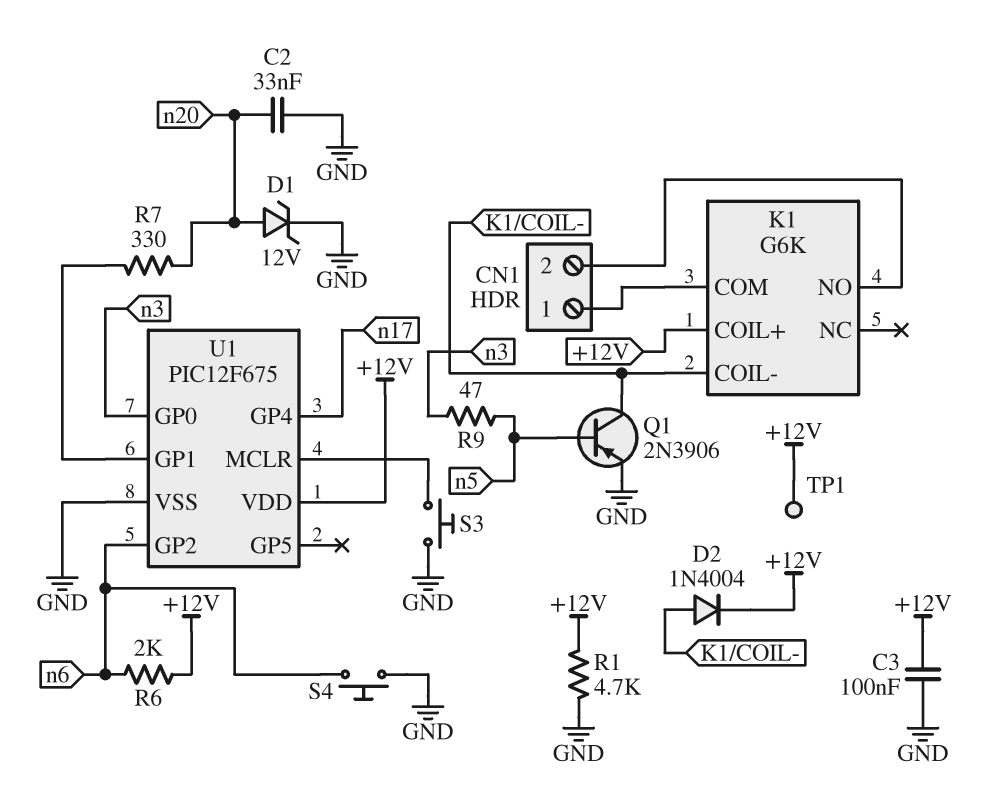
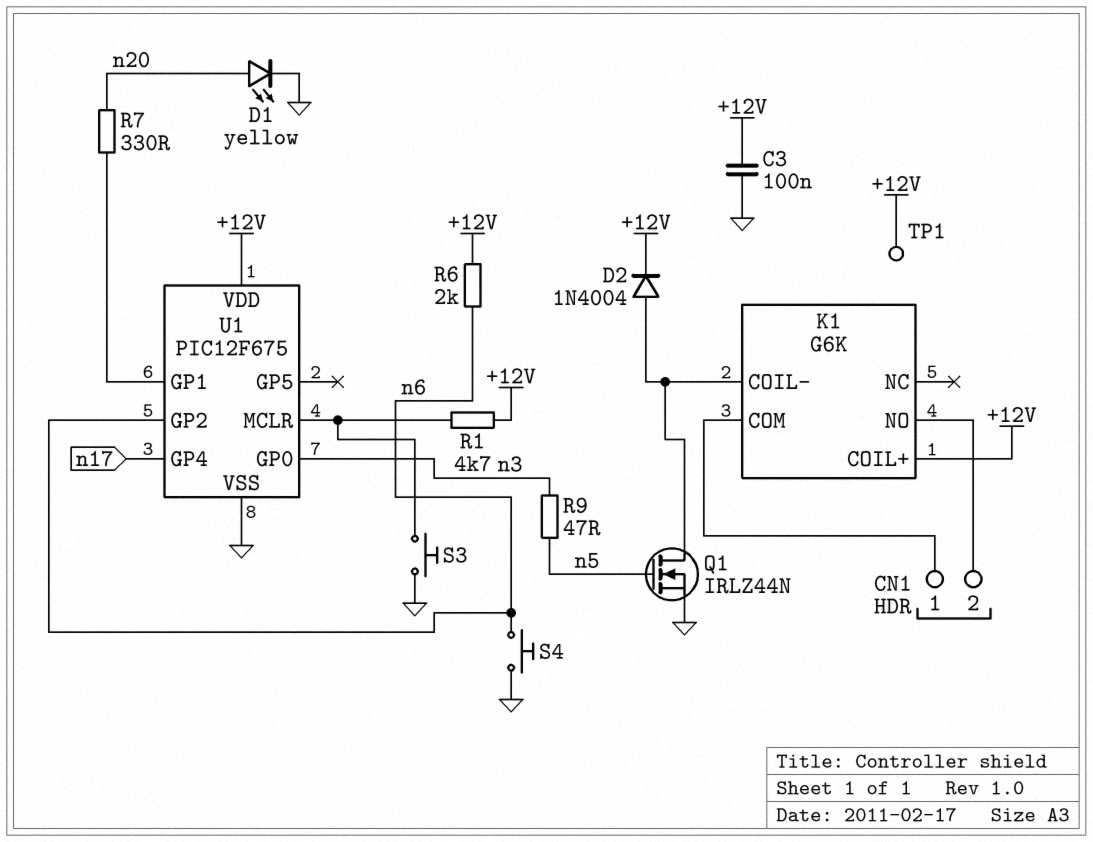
C2: 33nF (GND, n20) -> none
D1: zener 12V (A n20, K GND) -> LED yellow (A n20, K GND)
Q1: PNP 2N3906 (B n5, C K1/COIL-, E GND) -> NMOS IRLZ44N (G n5, D K1/COIL-, S GND)
R1: 4.7k (+12V, GND) -> 4.7k (+12V, U1/MCLR)

